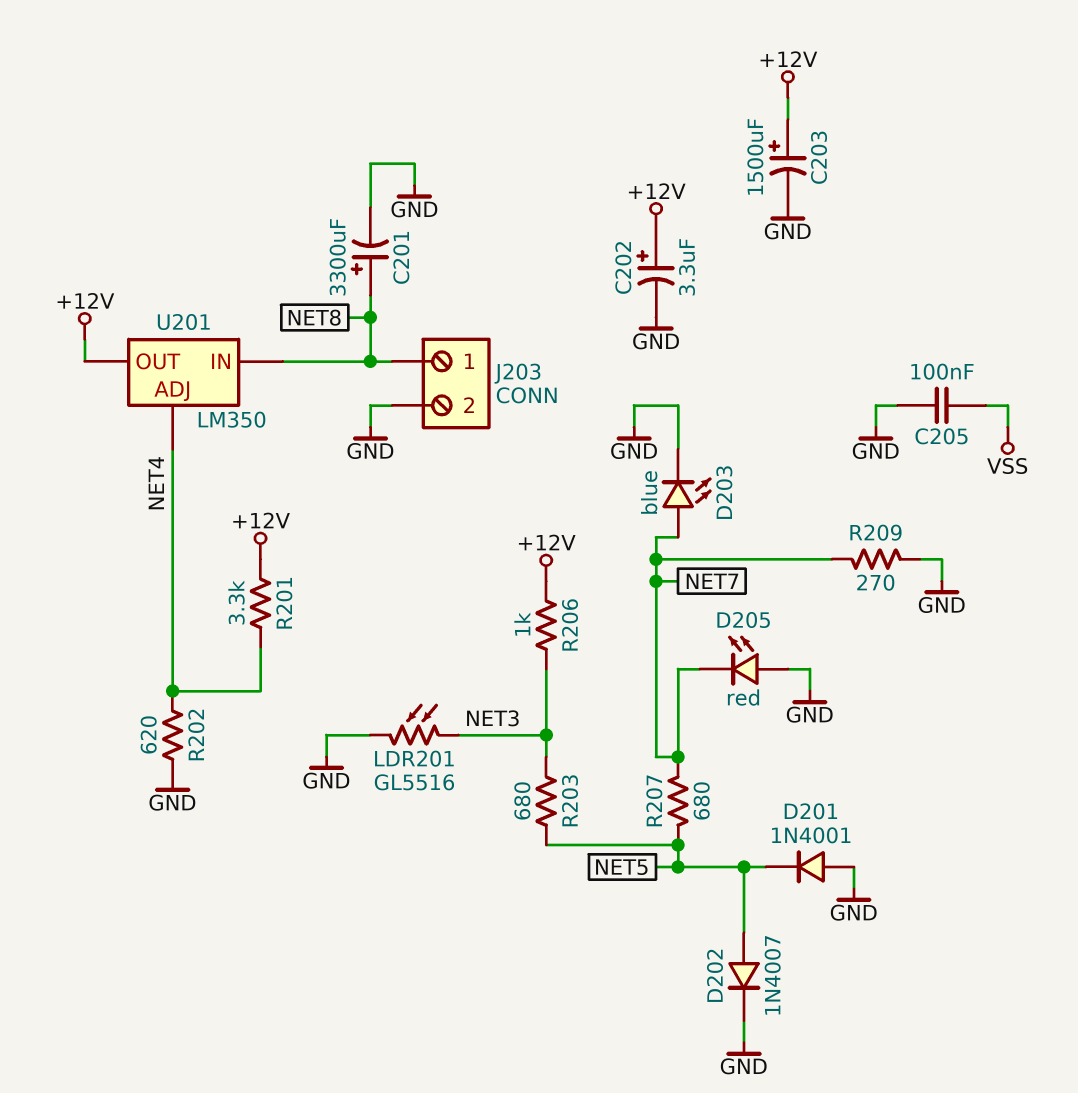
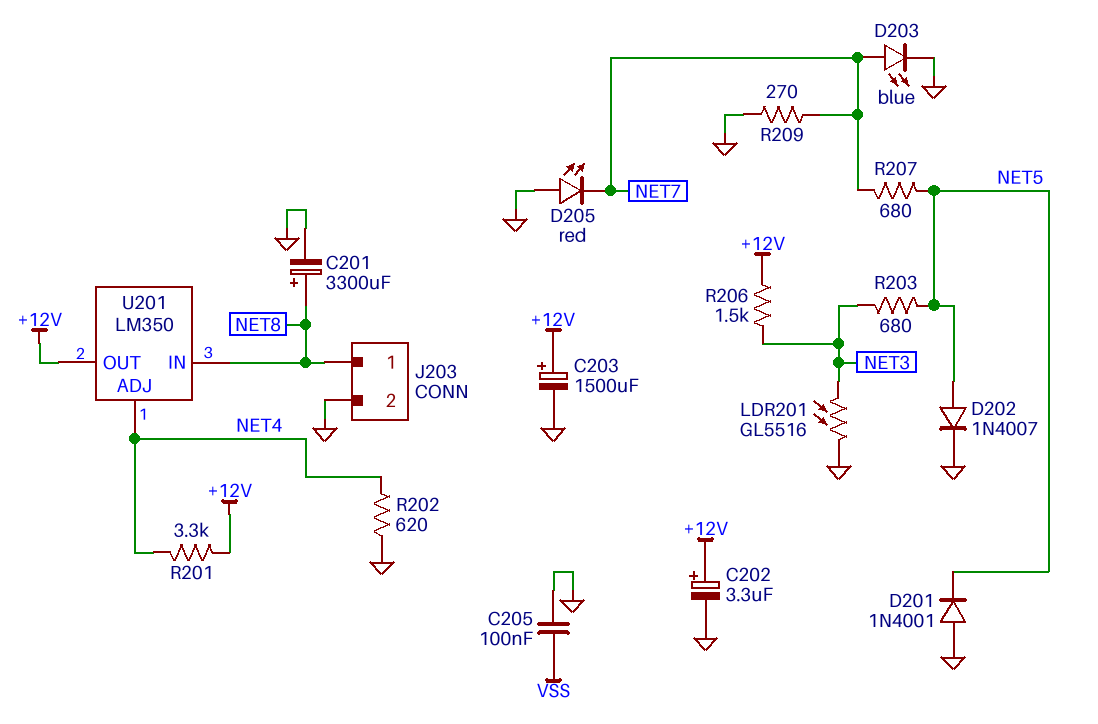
R206: 1k (+12V, NET3) -> 1.5k (+12V, NET3)

